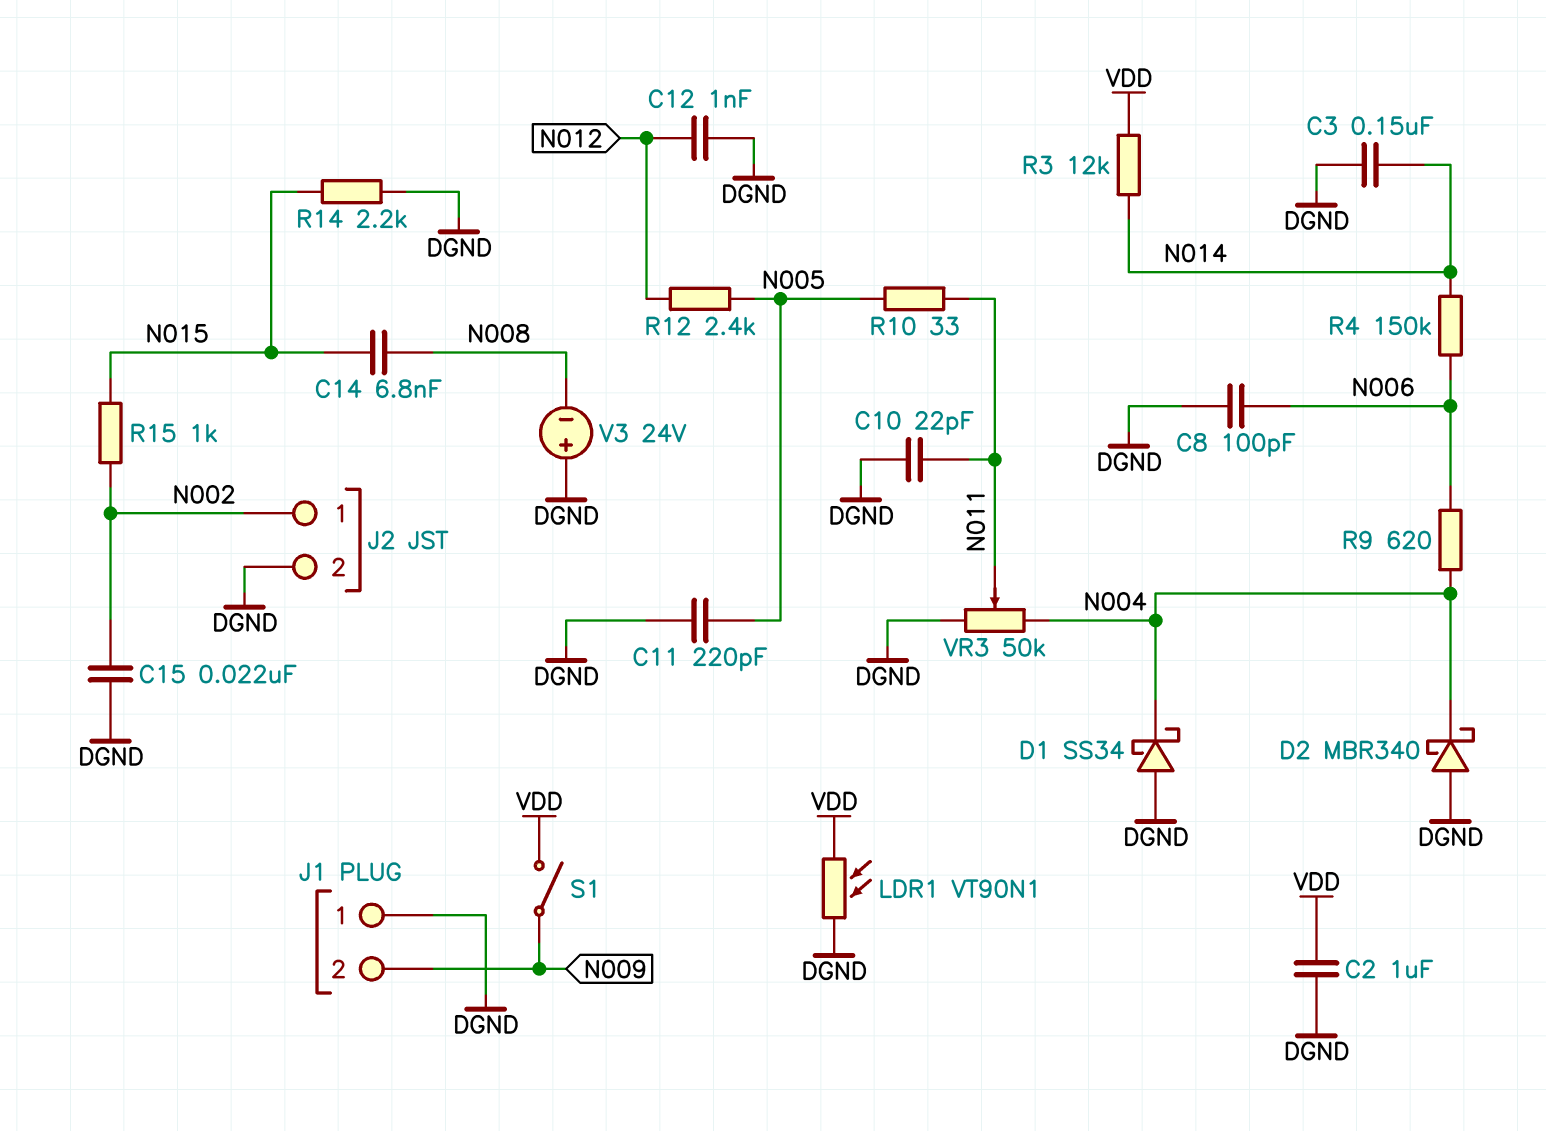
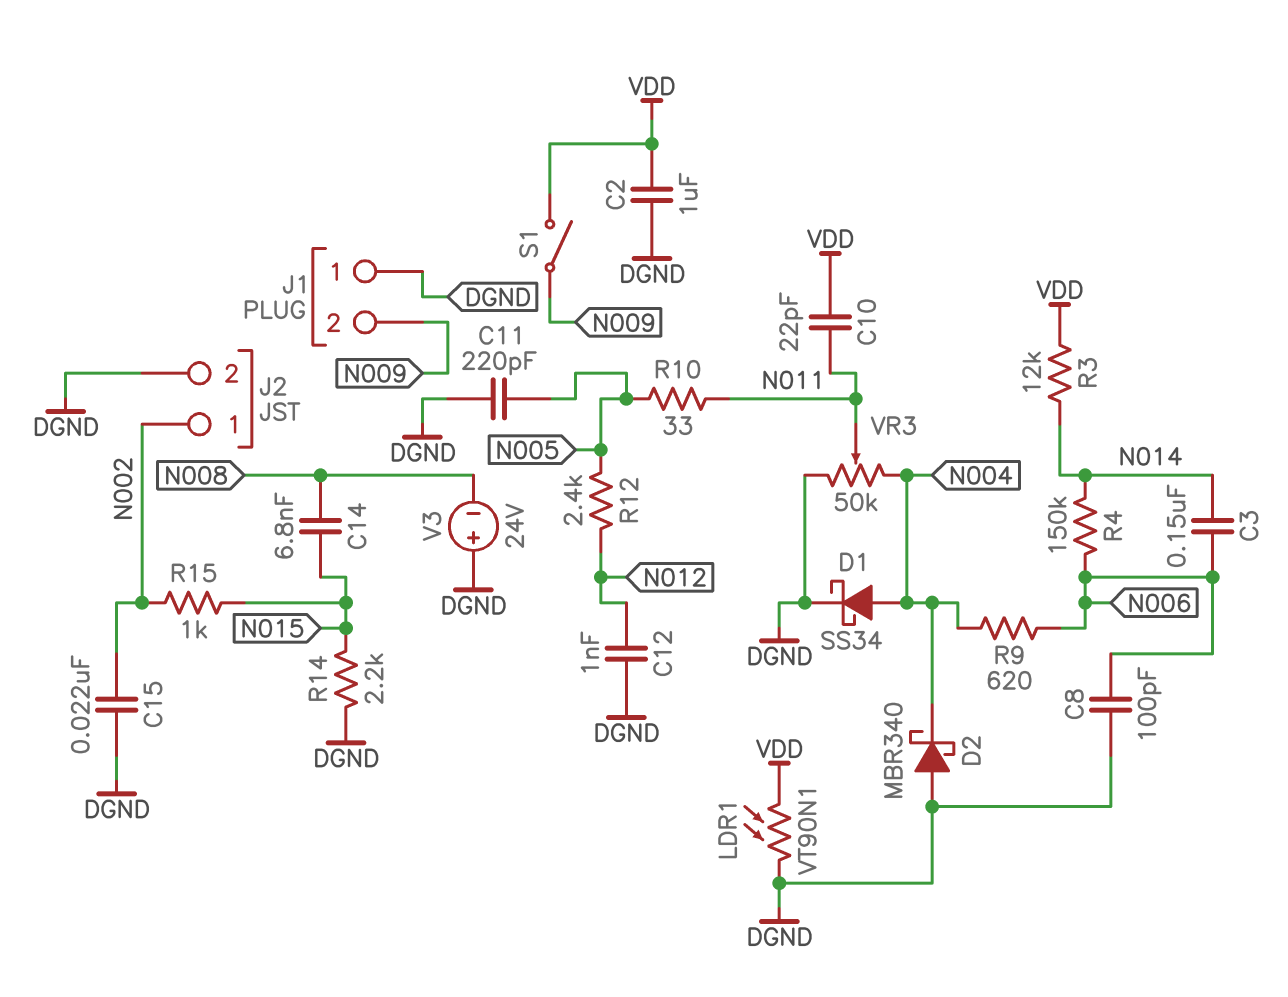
C3: 150nF (DGND, N014) -> 150nF (N006, N014)
C10: 22pF (DGND, N011) -> 22pF (N011, VDD)
D1: schottky SS34 (A DGND, K N004) -> schottky SS34 (A N004, K DGND)

